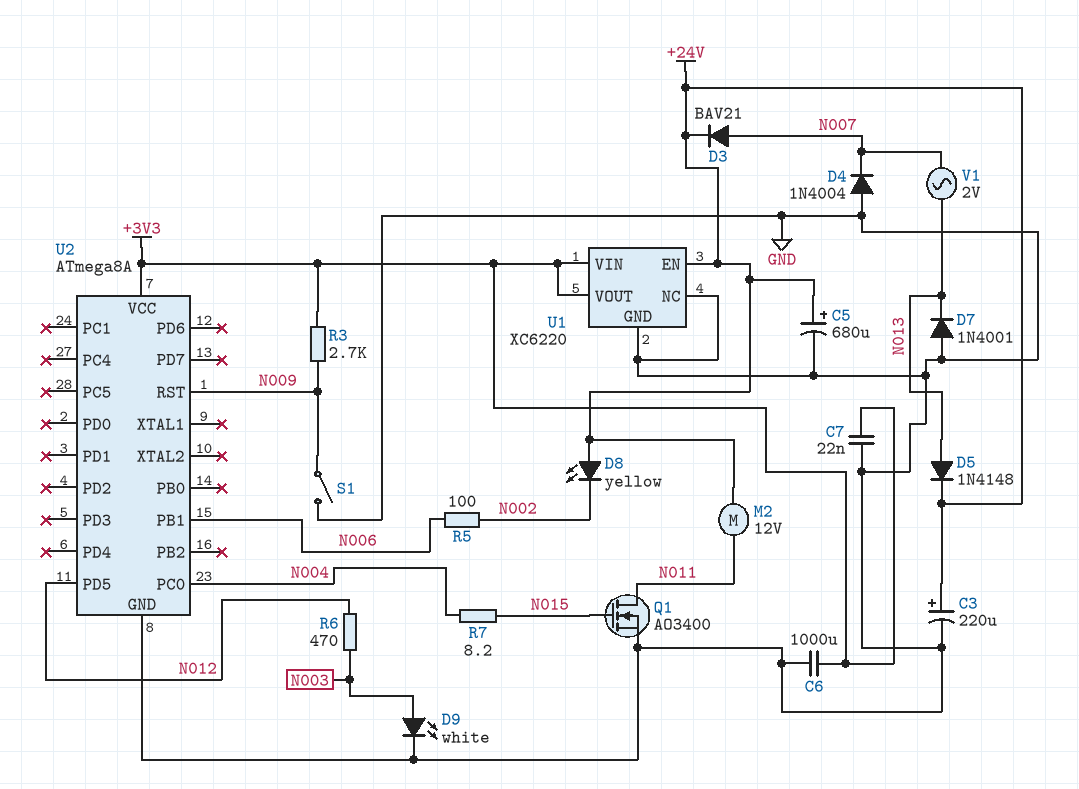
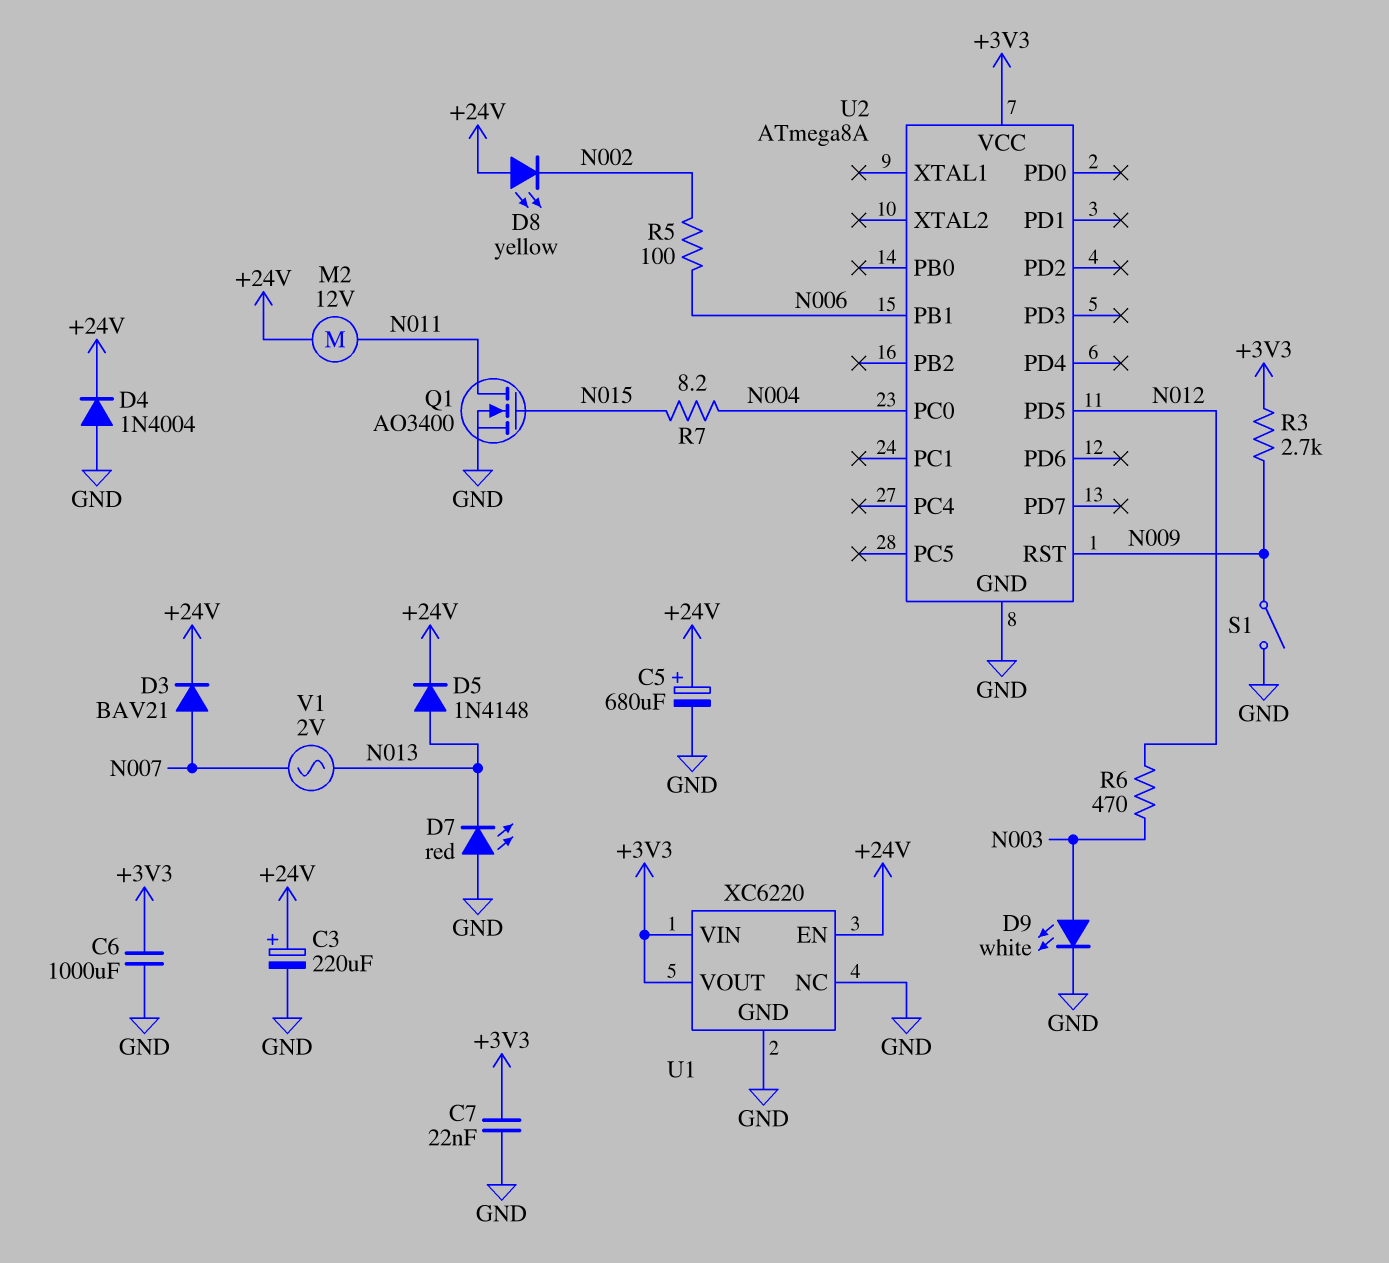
D4: diode 1N4004 (A GND, K N007) -> diode 1N4004 (A GND, K +24V)
D7: diode 1N4001 (A GND, K N013) -> LED red (A GND, K N013)

